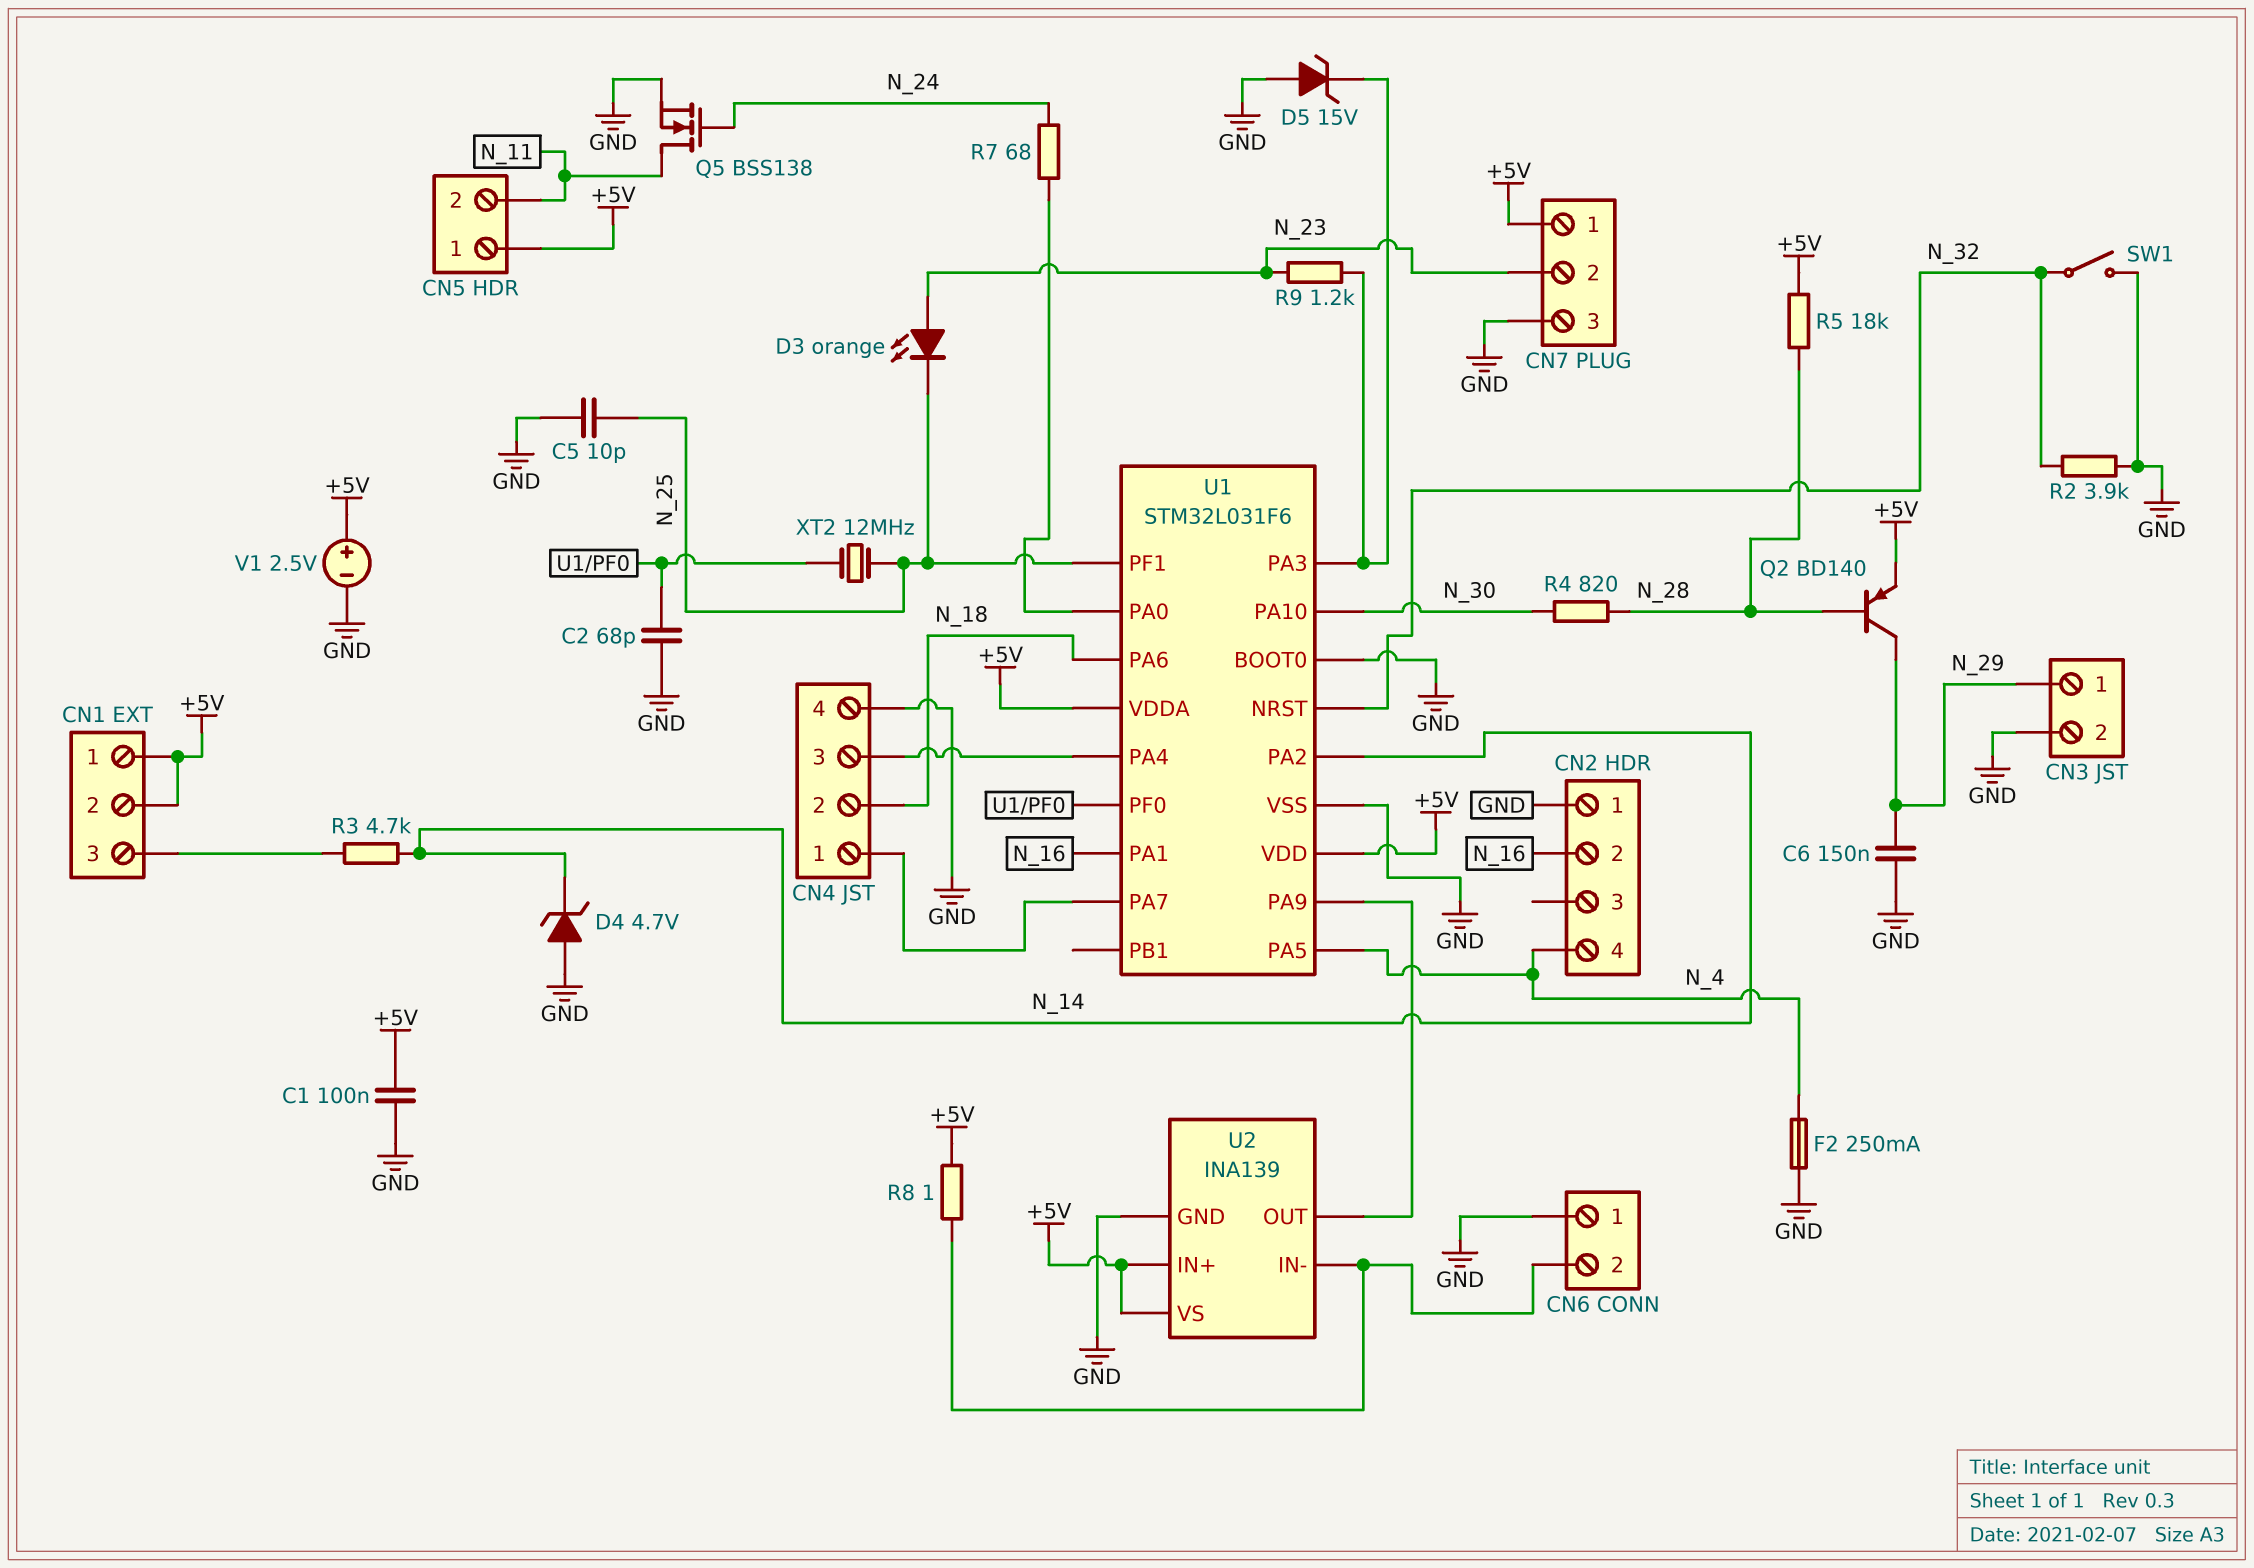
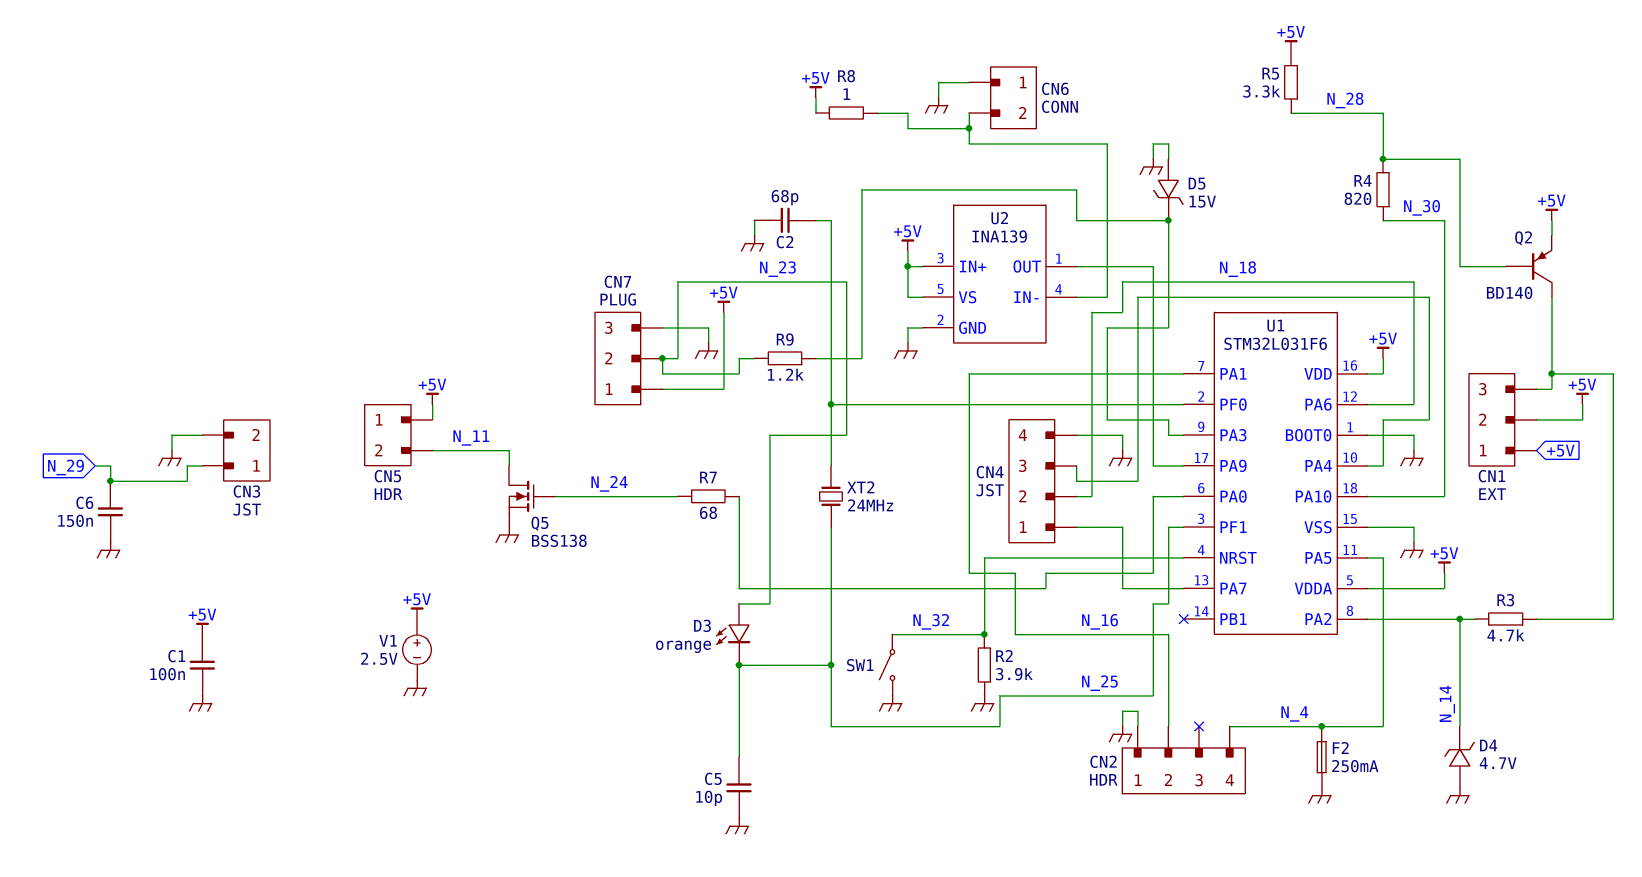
Q2: PNP BD140 (B N_28, C N_29, E +5V) -> PNP BD140 (B N_28, C CN1/3, E +5V)
R5: 18k (+5V, N_28) -> 3.3k (+5V, N_28)
XT2: 12MHz (N_25, U1/PF0) -> 24MHz (N_25, U1/PF0)

